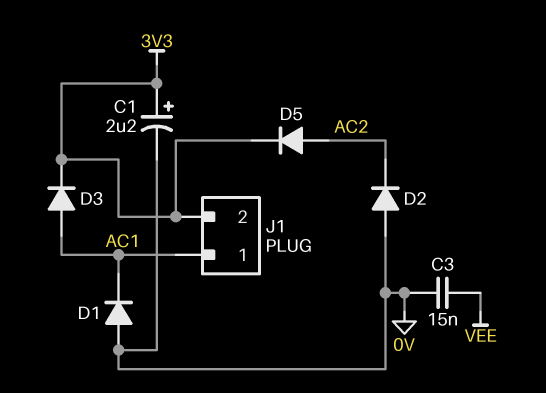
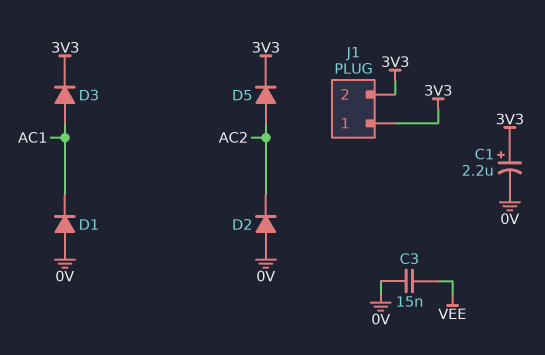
J1 pin 1: AC1 -> 3V3

